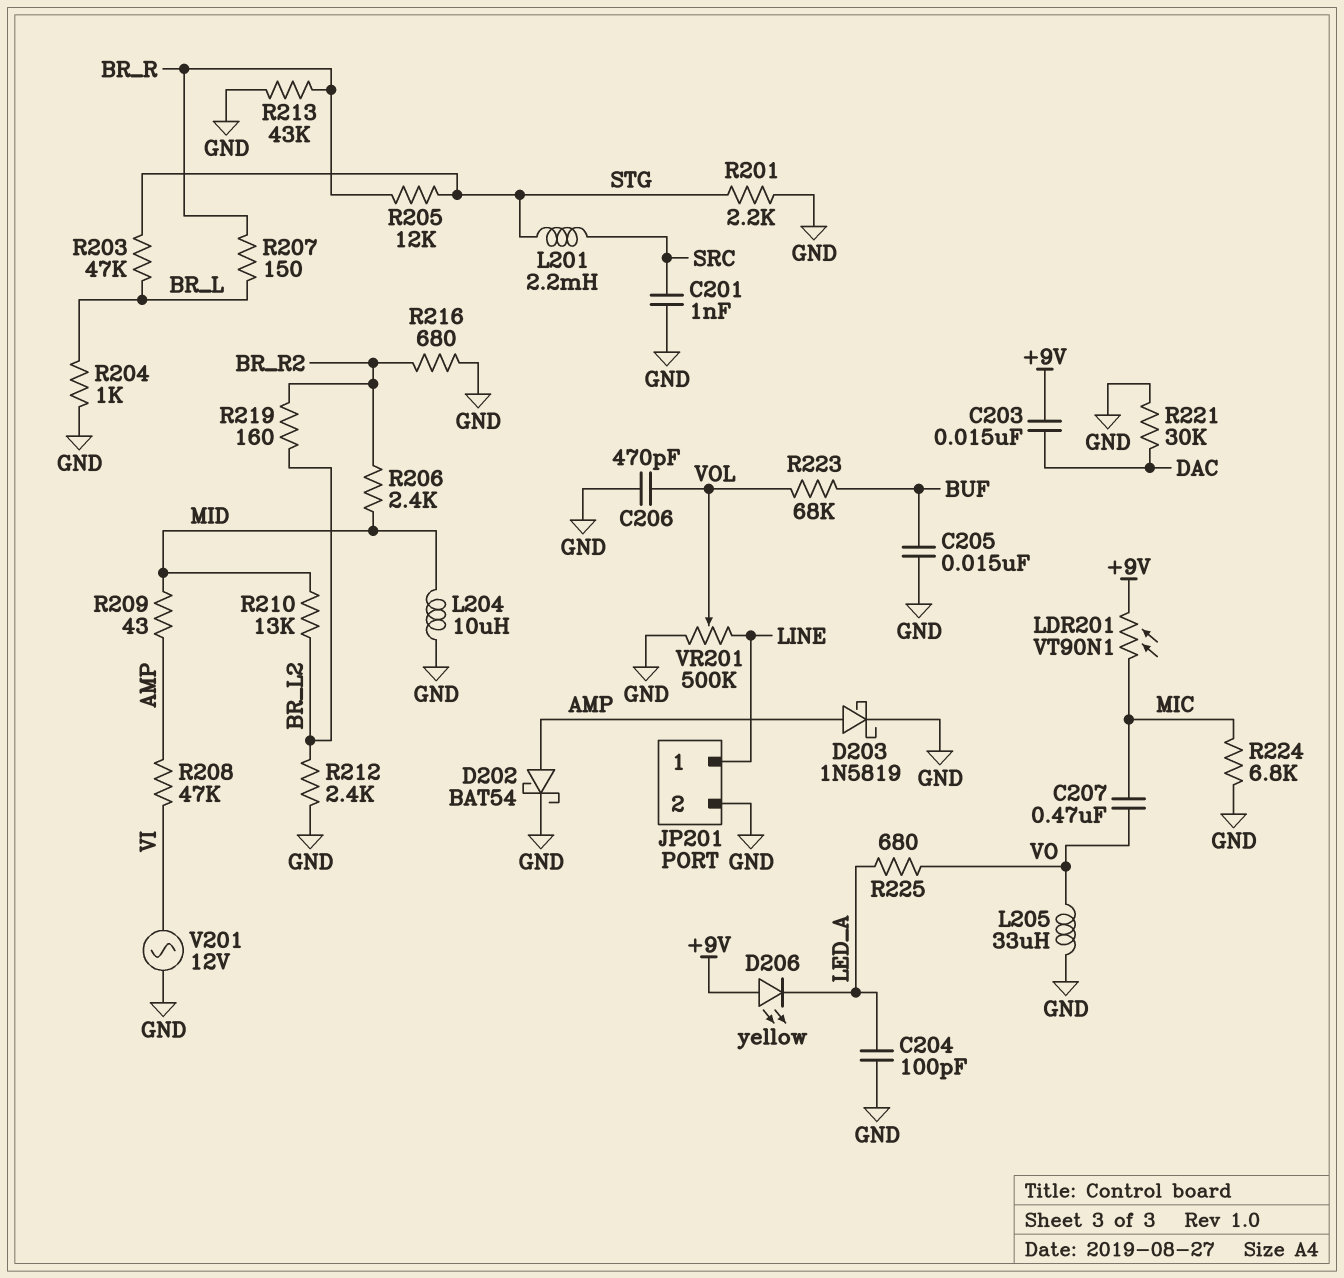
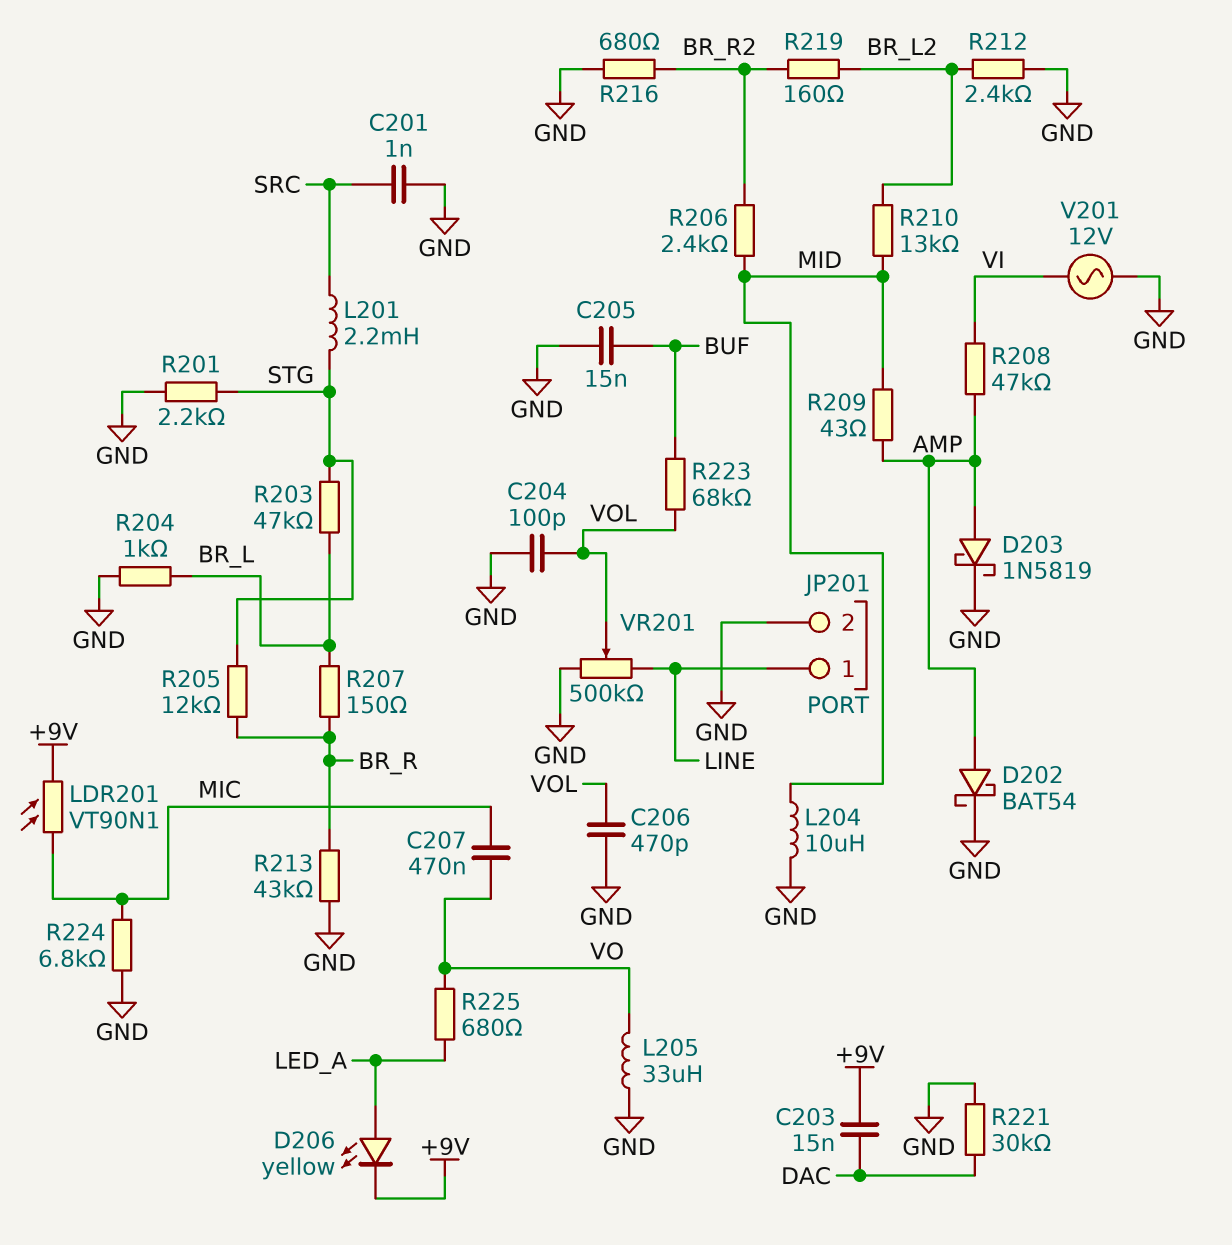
C204: 100pF (GND, LED_A) -> 100pF (GND, VOL)
D206: LED yellow (A +9V, K LED_A) -> LED yellow (A LED_A, K +9V)

